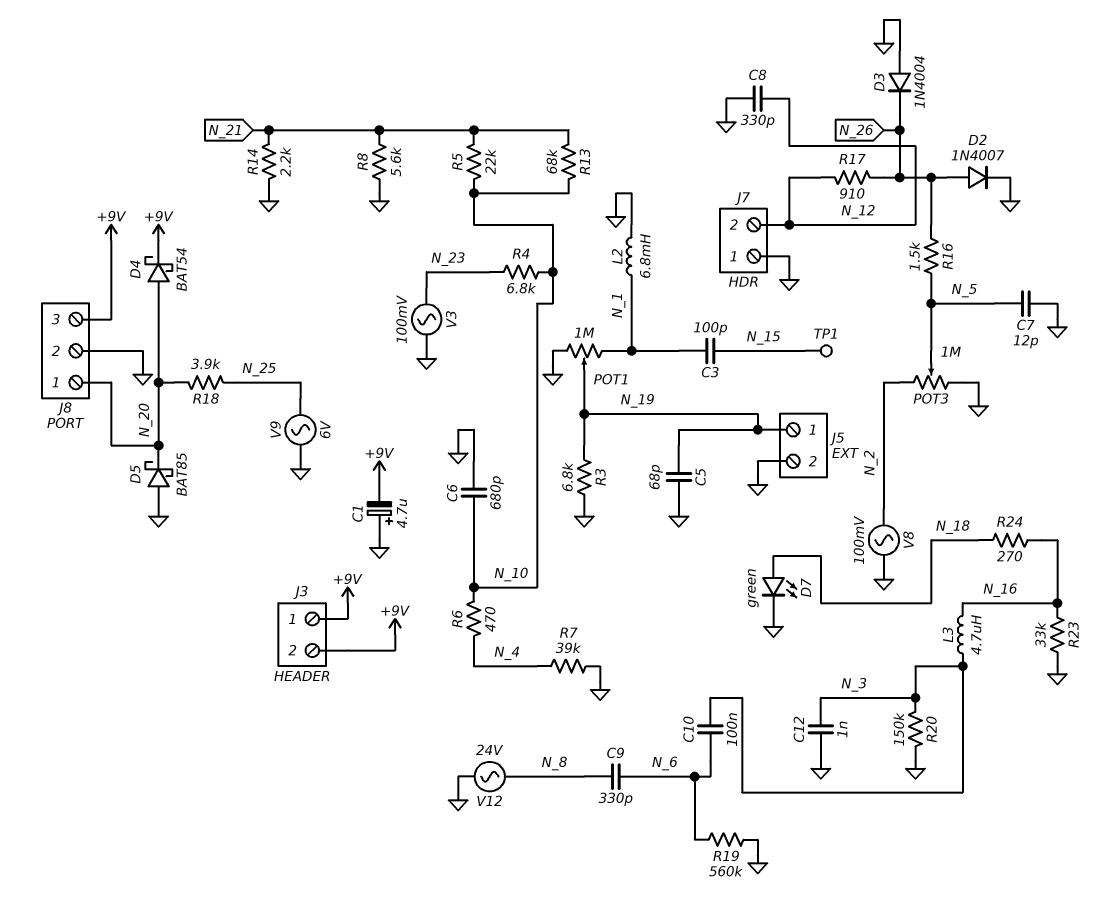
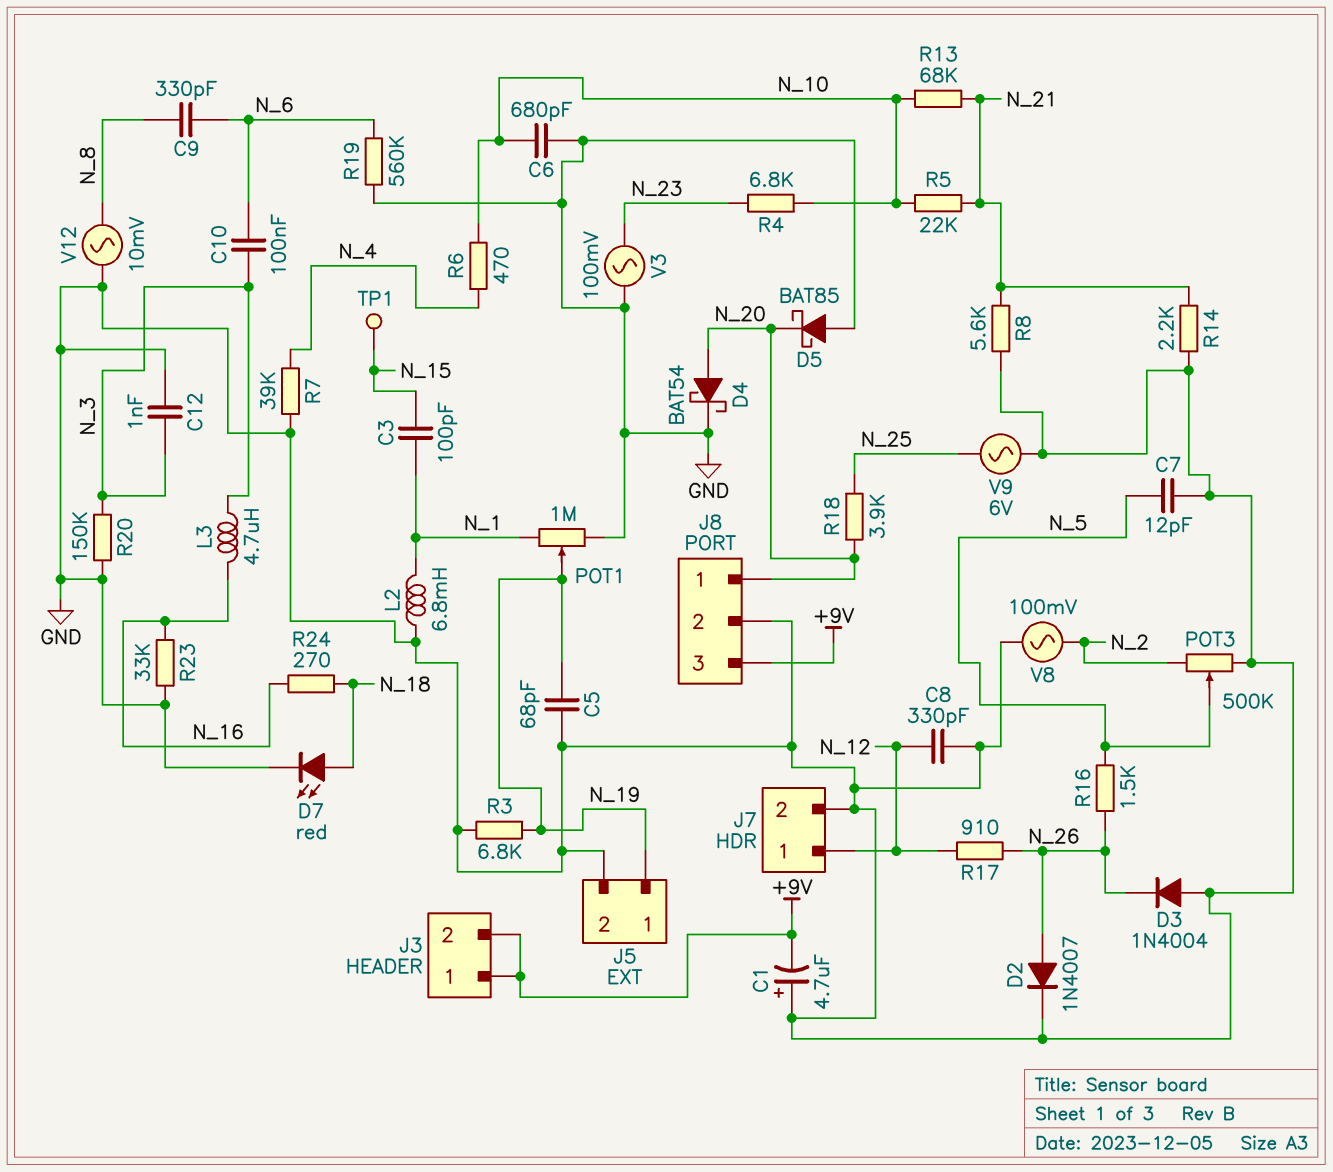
D4: schottky BAT54 (A N_20, K +9V) -> schottky BAT54 (A N_20, K GND)
D7: LED green (A N_18, K GND) -> LED red (A N_18, K GND)
J7 pin 1: GND -> N_12
J7 pin 2: N_12 -> GND
POT3: 1M (GND, N_2, wiper N_5) -> 500k (GND, N_2, wiper N_5)
V12: AC 24V (GND, N_8) -> AC 10mV (GND, N_8)

